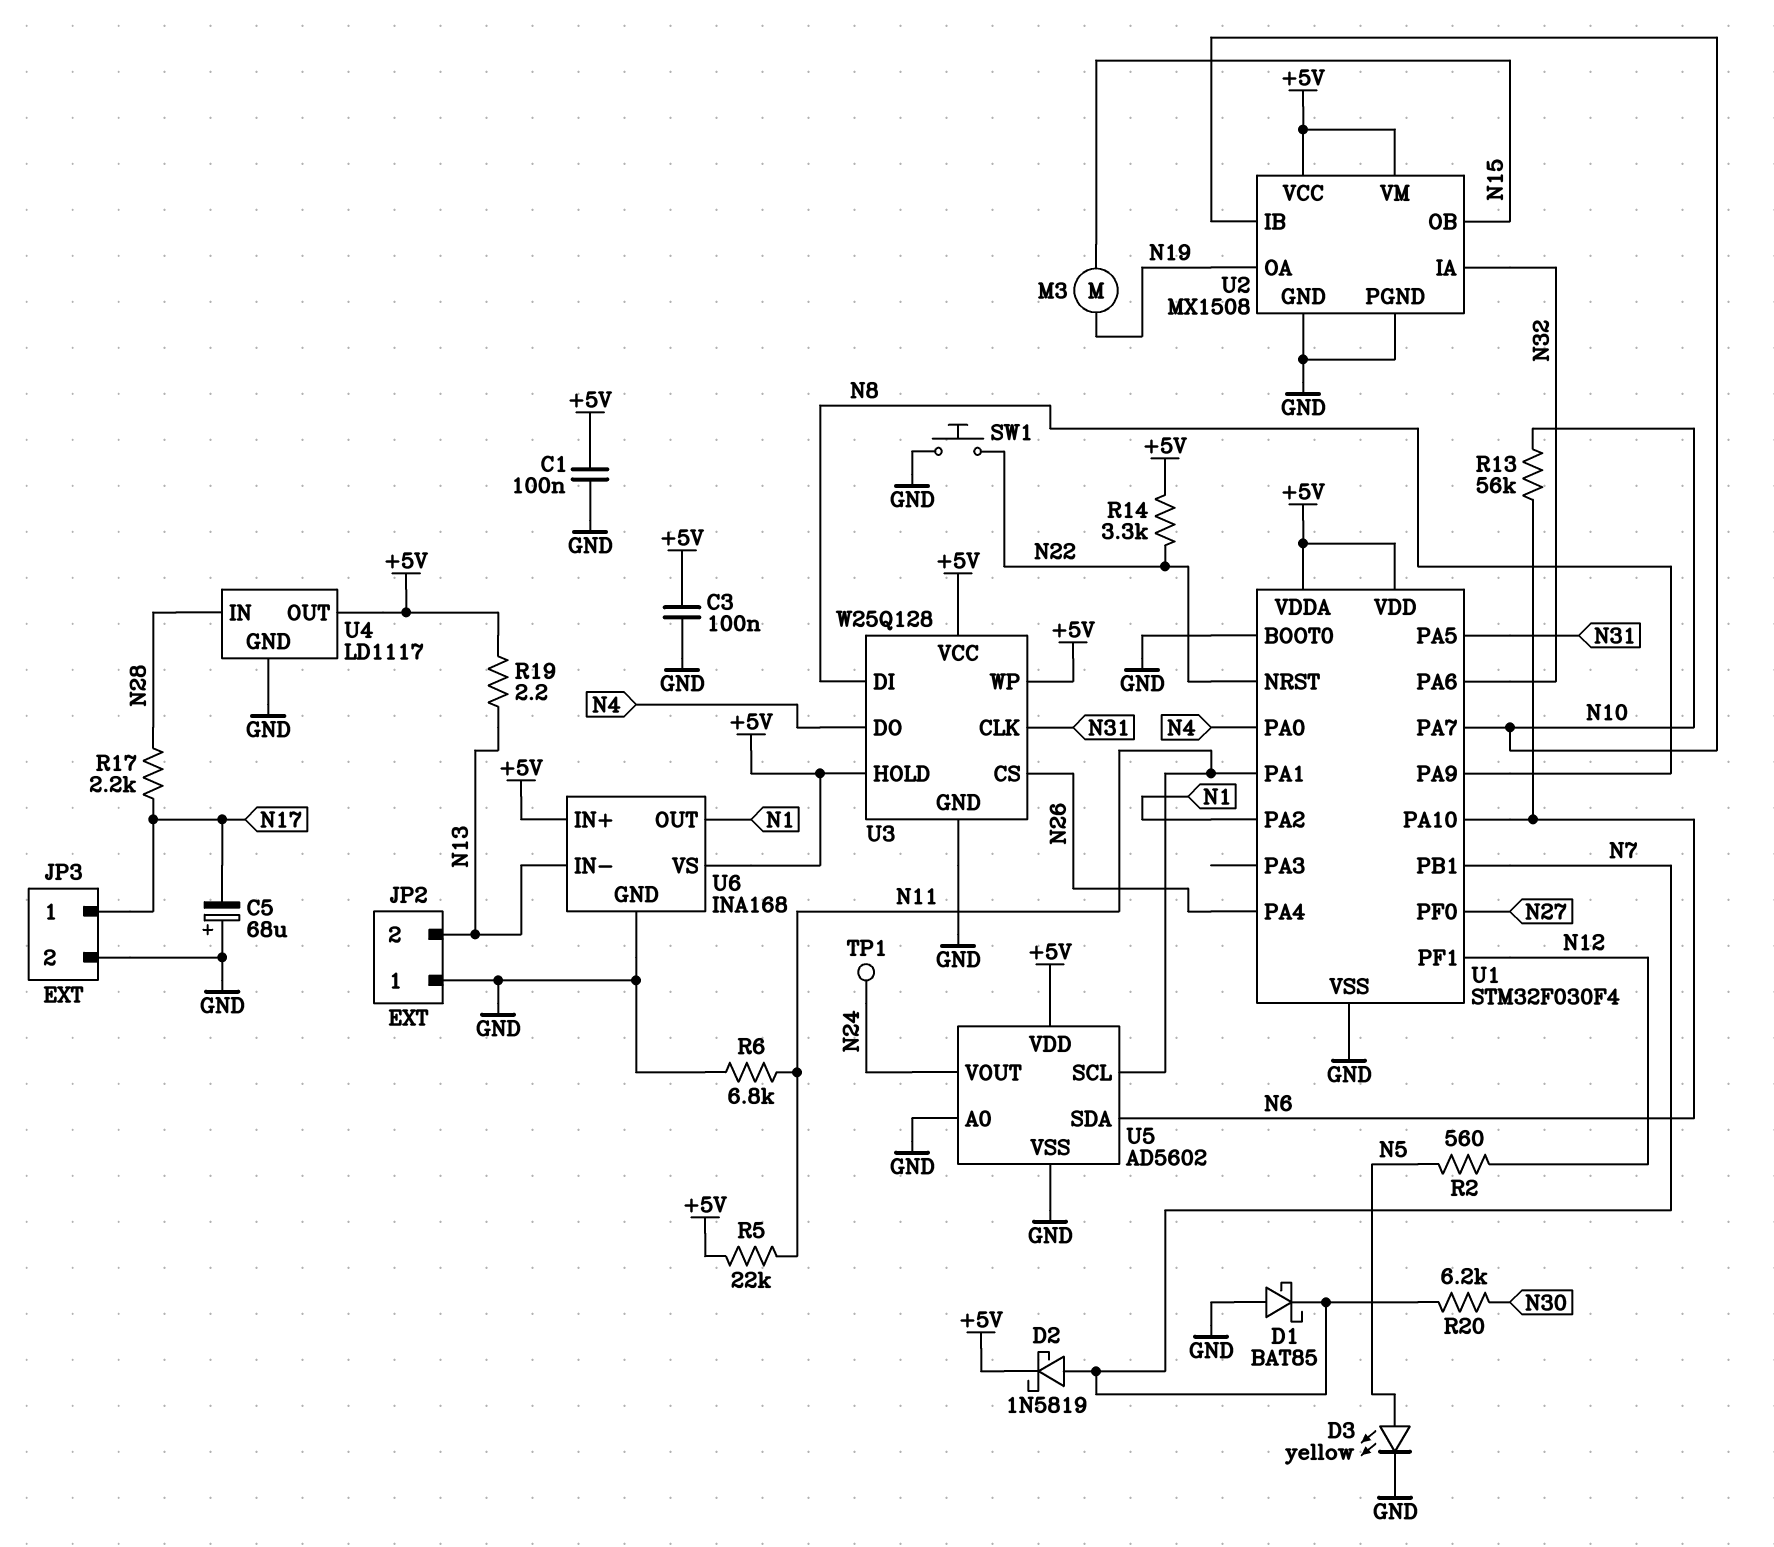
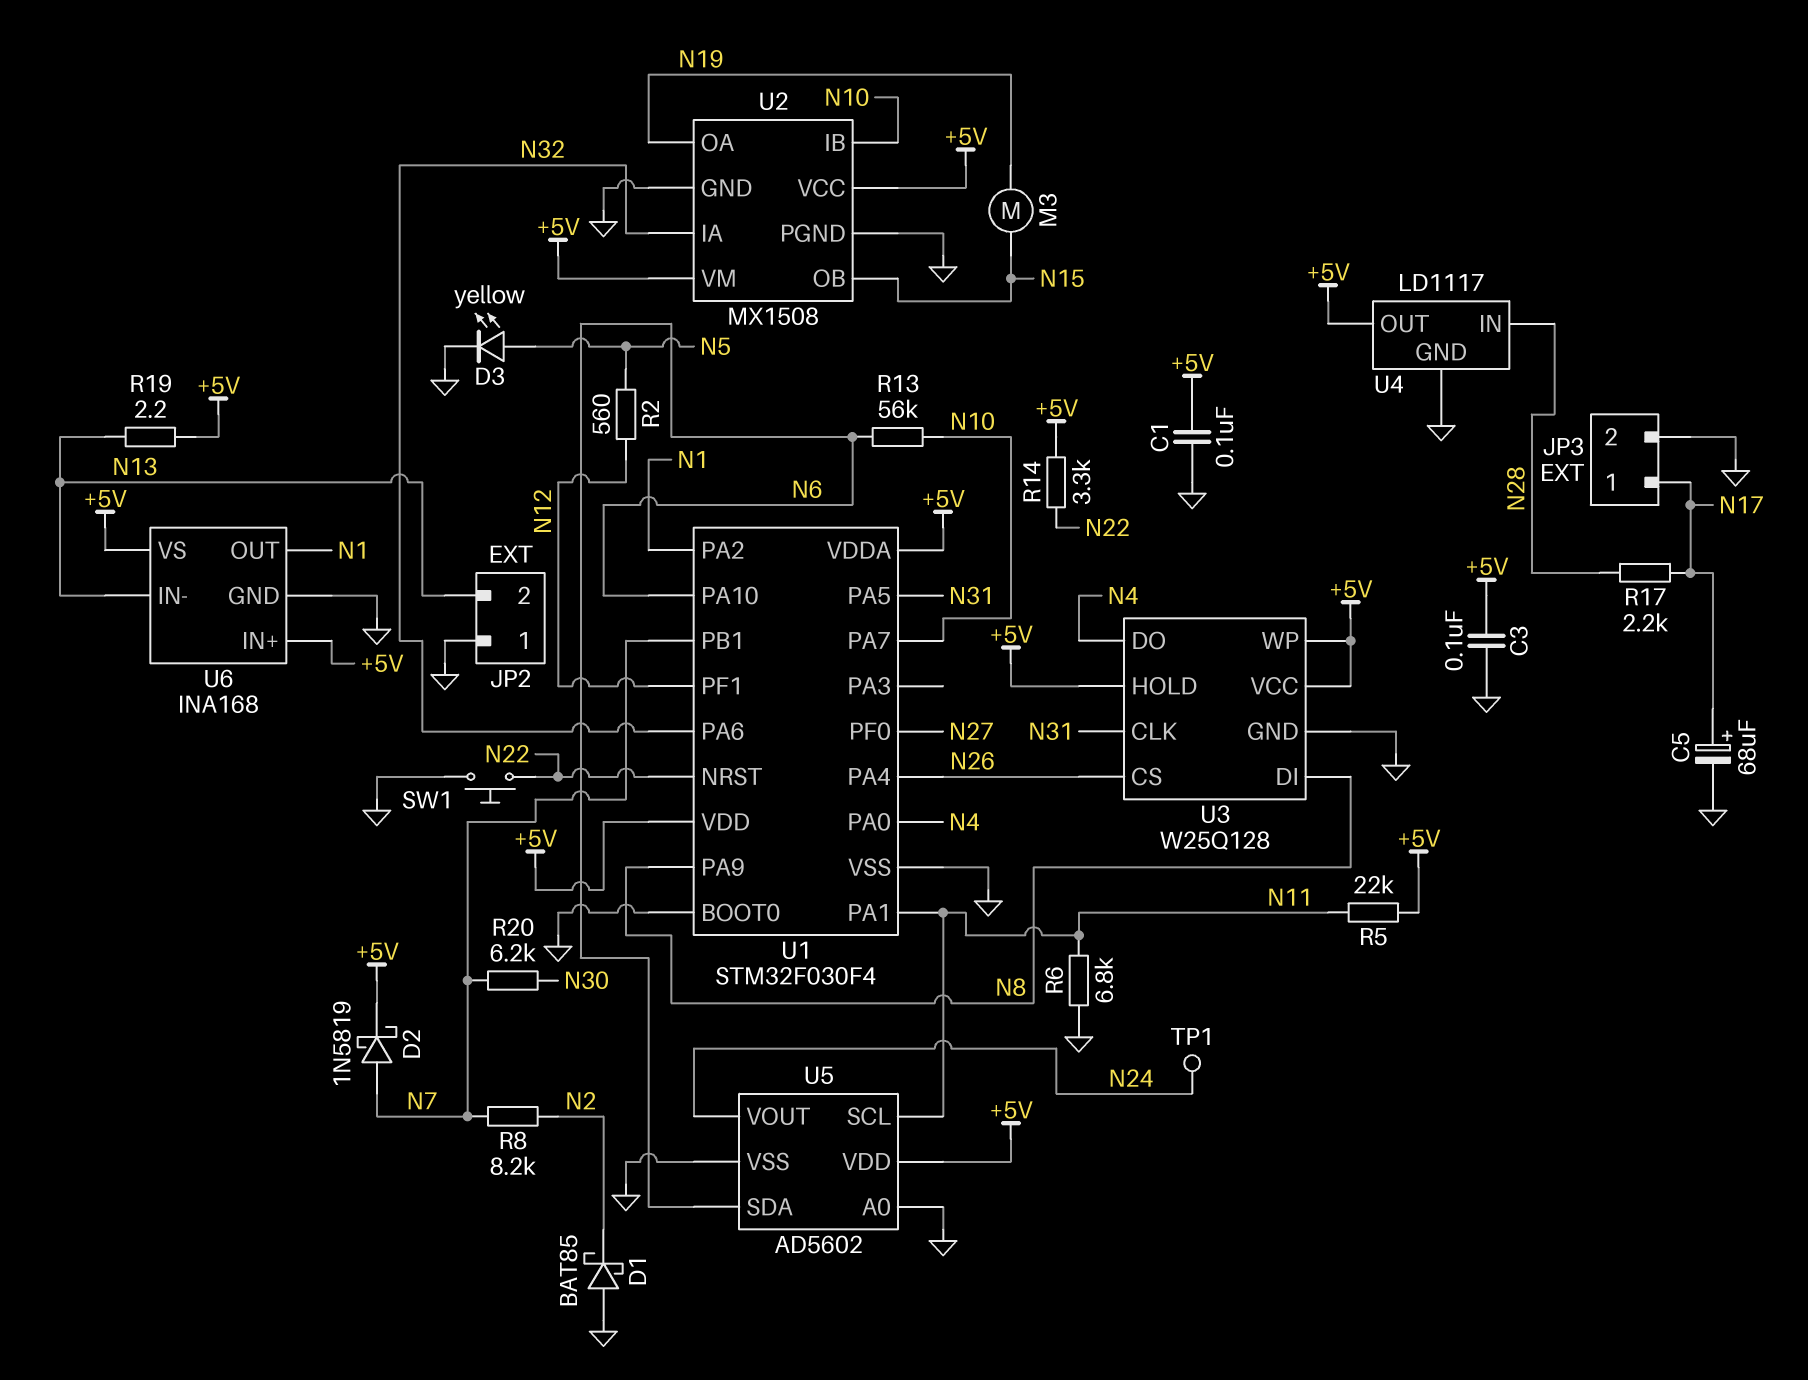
C5: 68uF (plus GND, minus N17) -> 68uF (plus N17, minus GND)
D1: schottky BAT85 (A GND, K N7) -> schottky BAT85 (A GND, K N2)
R8: none -> 8.2k (N2, N7)

